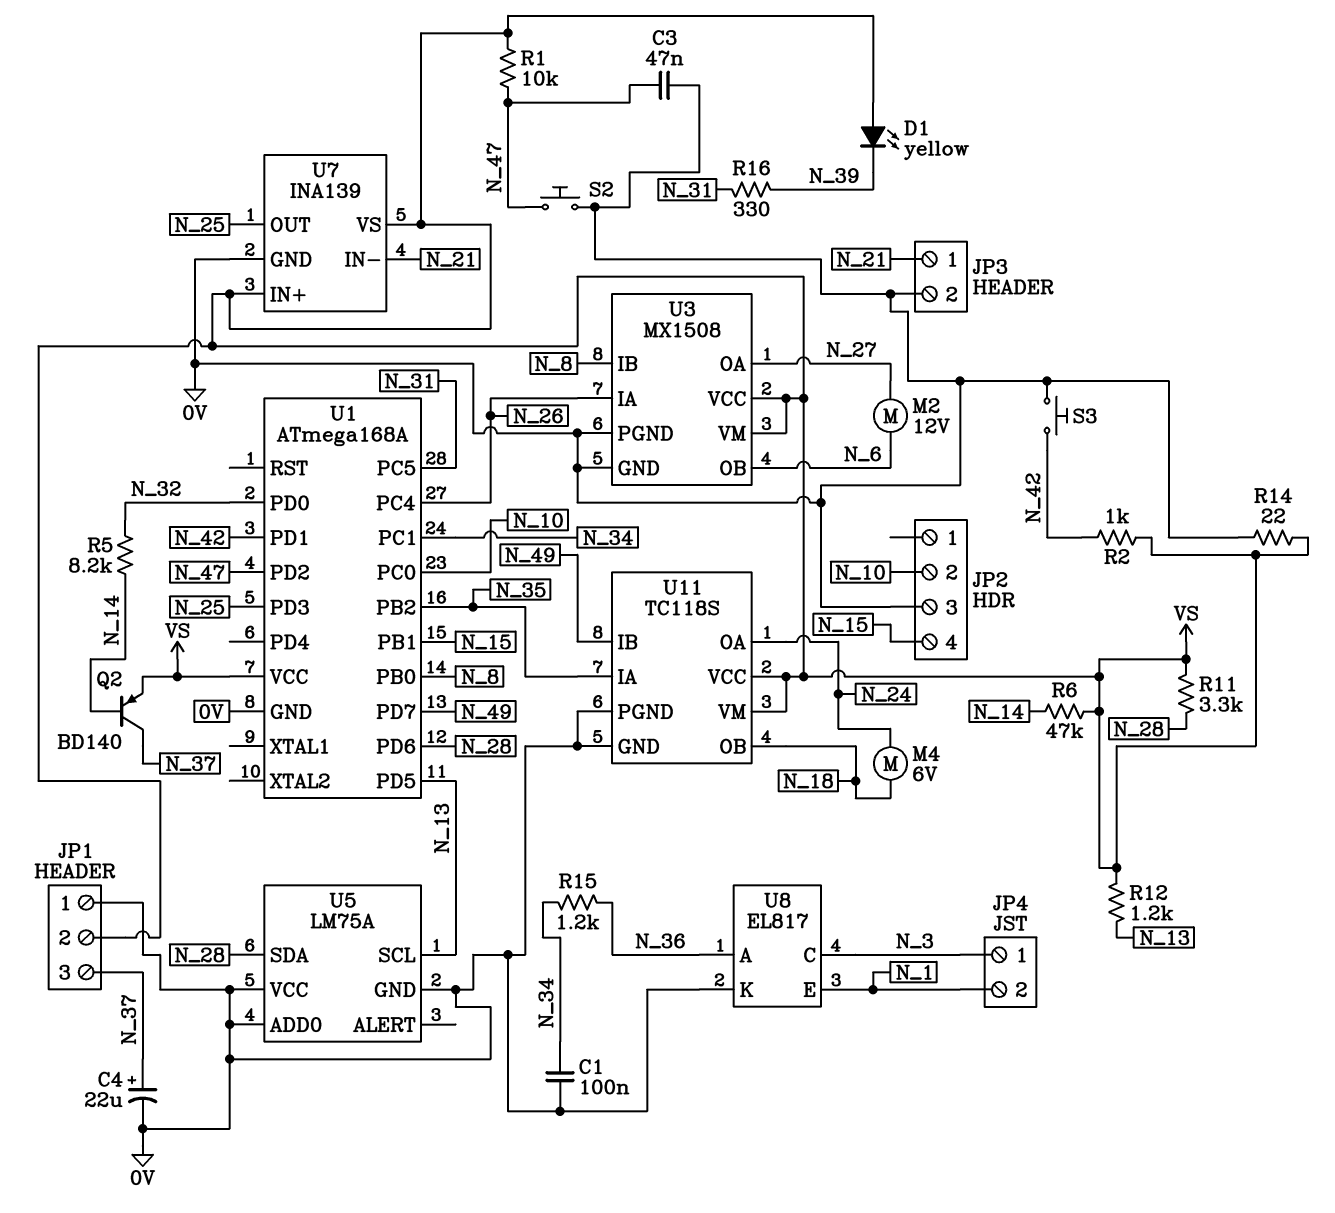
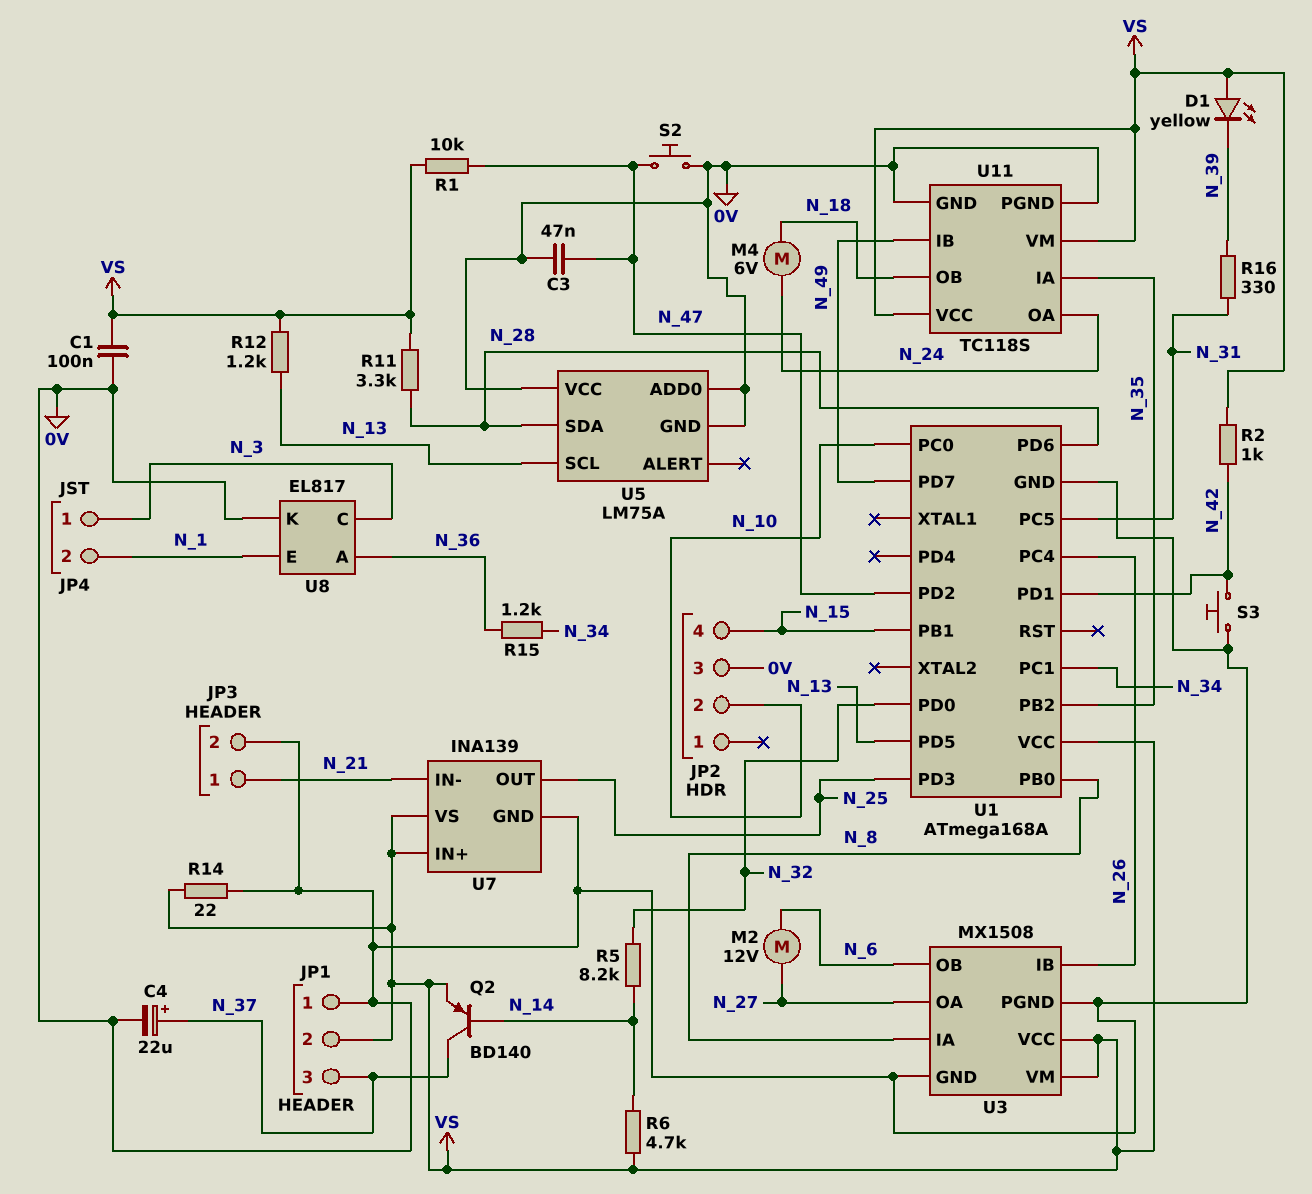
C1: 100nF (0V, N_34) -> 100nF (0V, VS)
R6: 47k (N_14, VS) -> 4.7k (N_14, VS)
U3 pin IA: N_26 -> N_8
U3 pin IB: N_8 -> N_26

